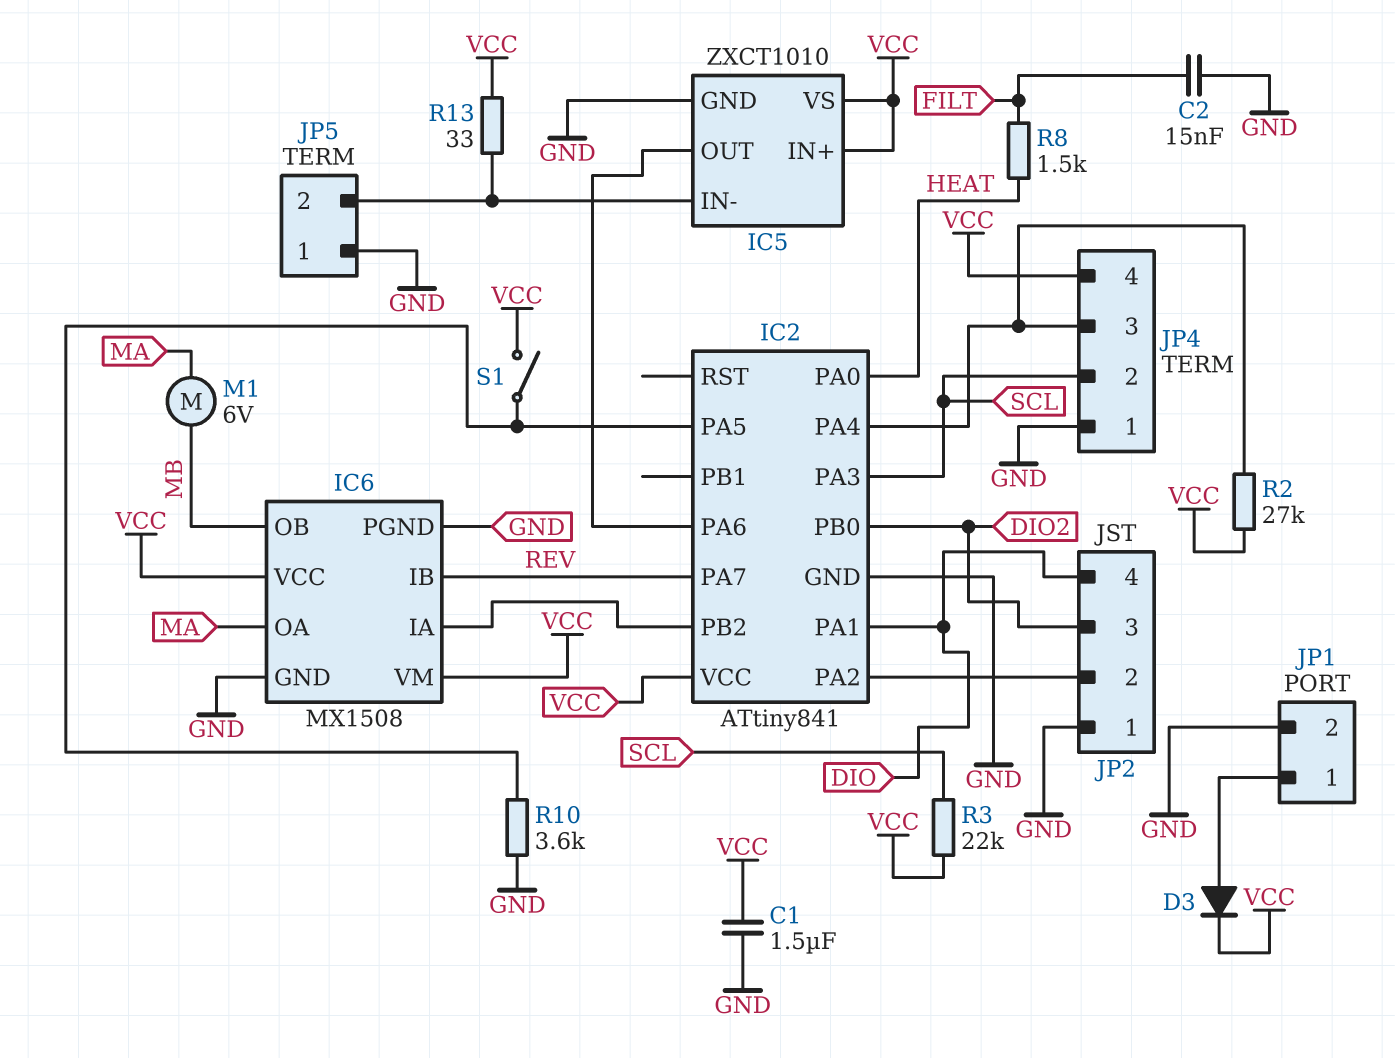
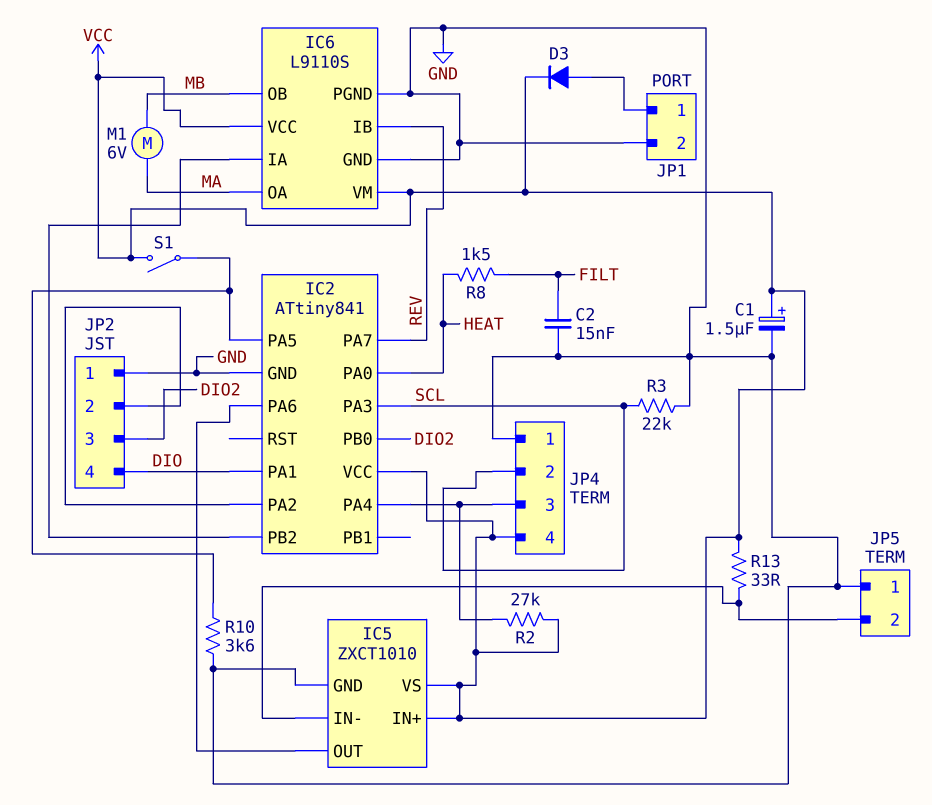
C1: 1.5uF (GND, VCC) -> 1.5uF (plus VCC, minus GND)
IC6: MX1508 -> L9110S
R3: 22k (SCL, VCC) -> 22k (GND, SCL)

